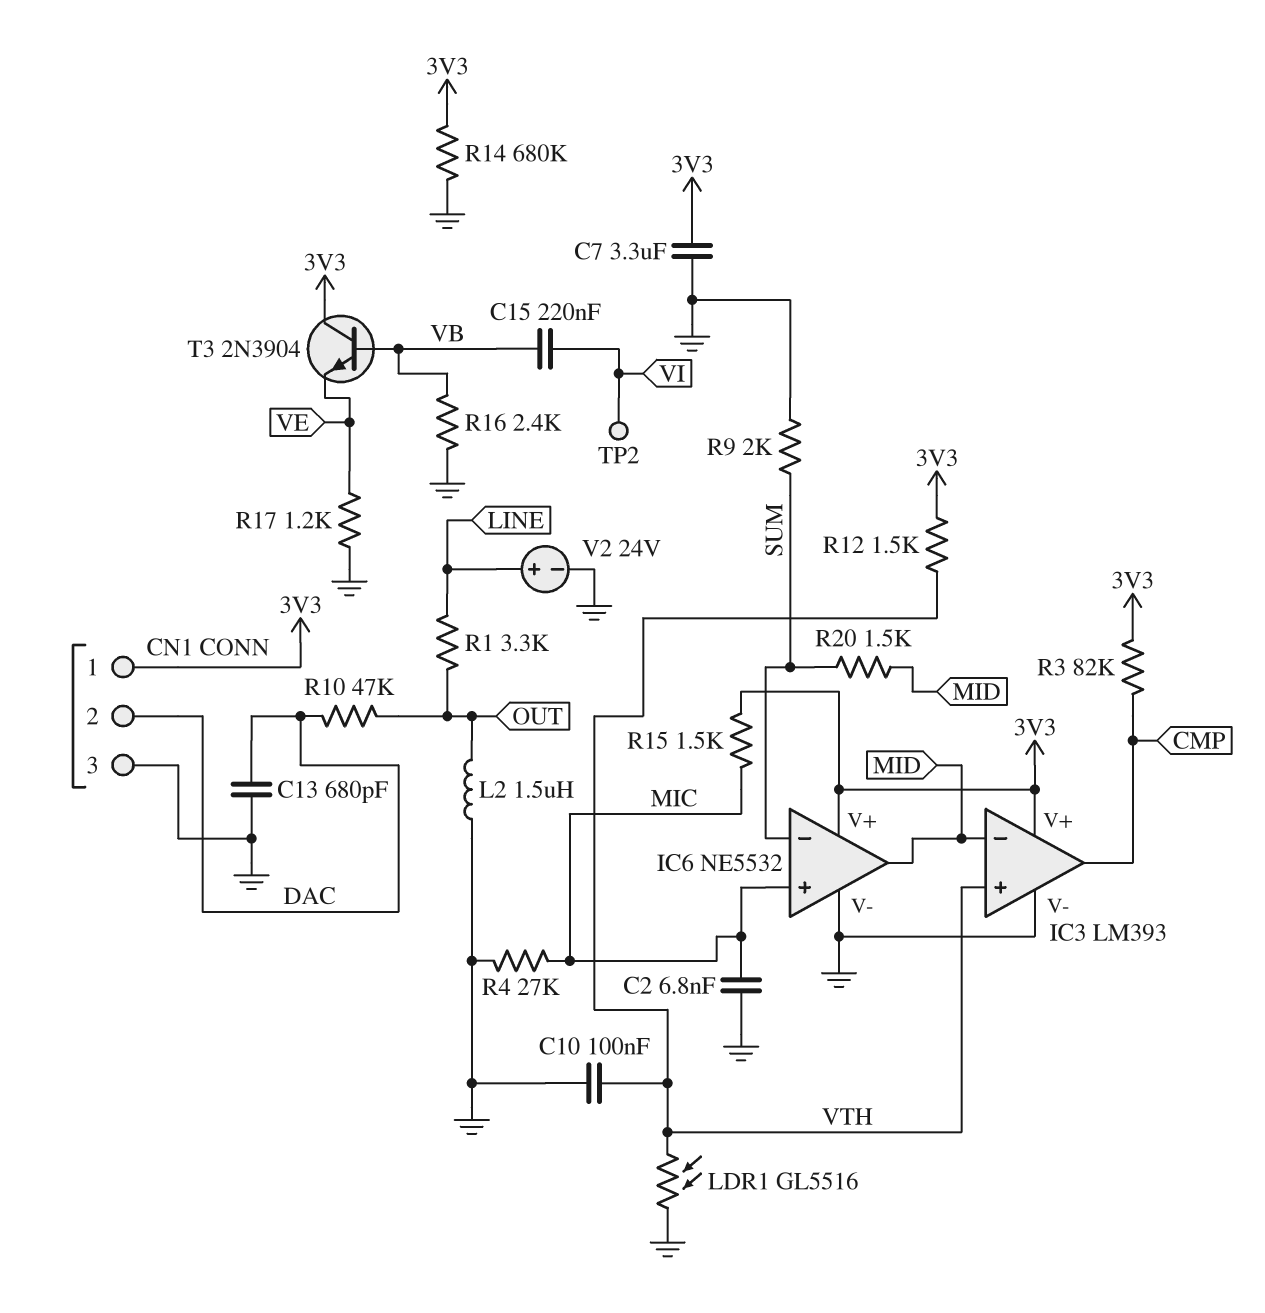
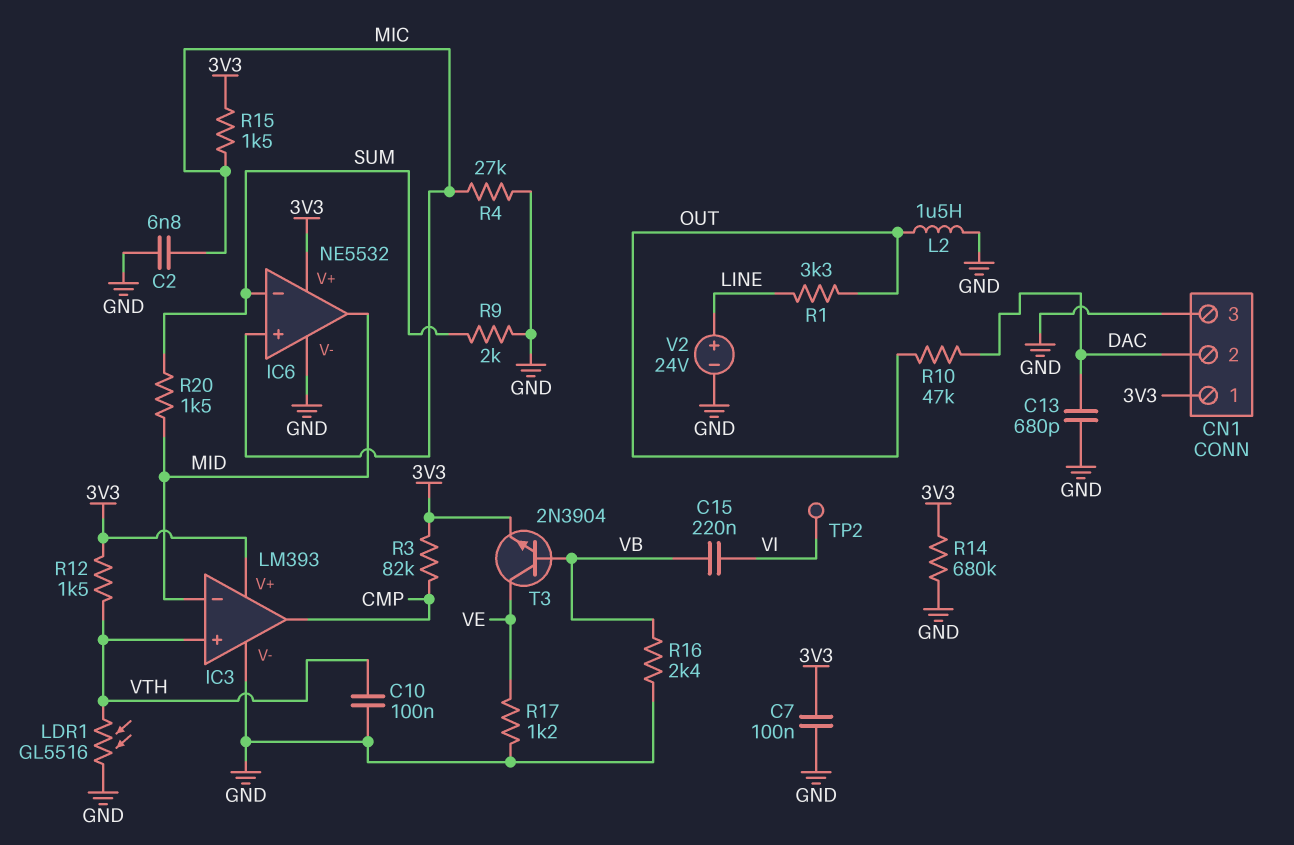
C7: 3.3uF (3V3, GND) -> 100nF (3V3, GND)
T3: NPN 2N3904 (B VB, C 3V3, E VE) -> NPN 2N3904 (B VB, C VE, E 3V3)

